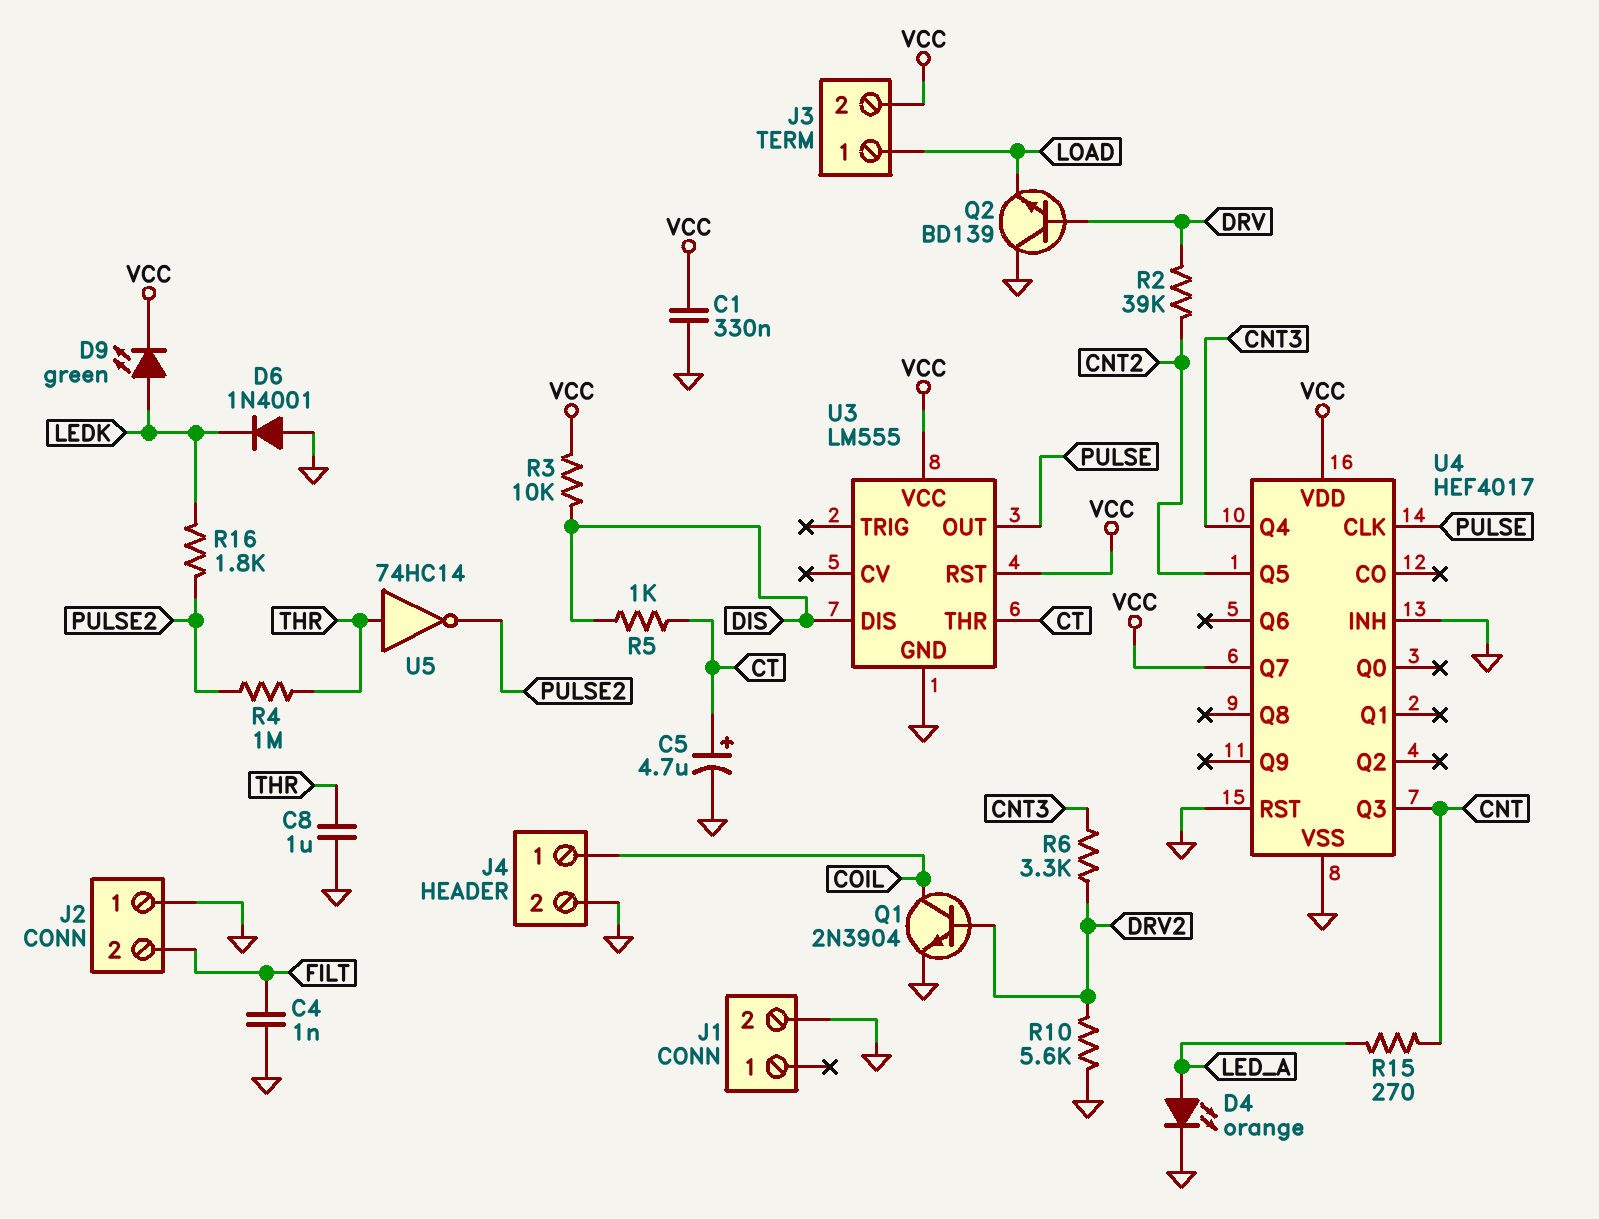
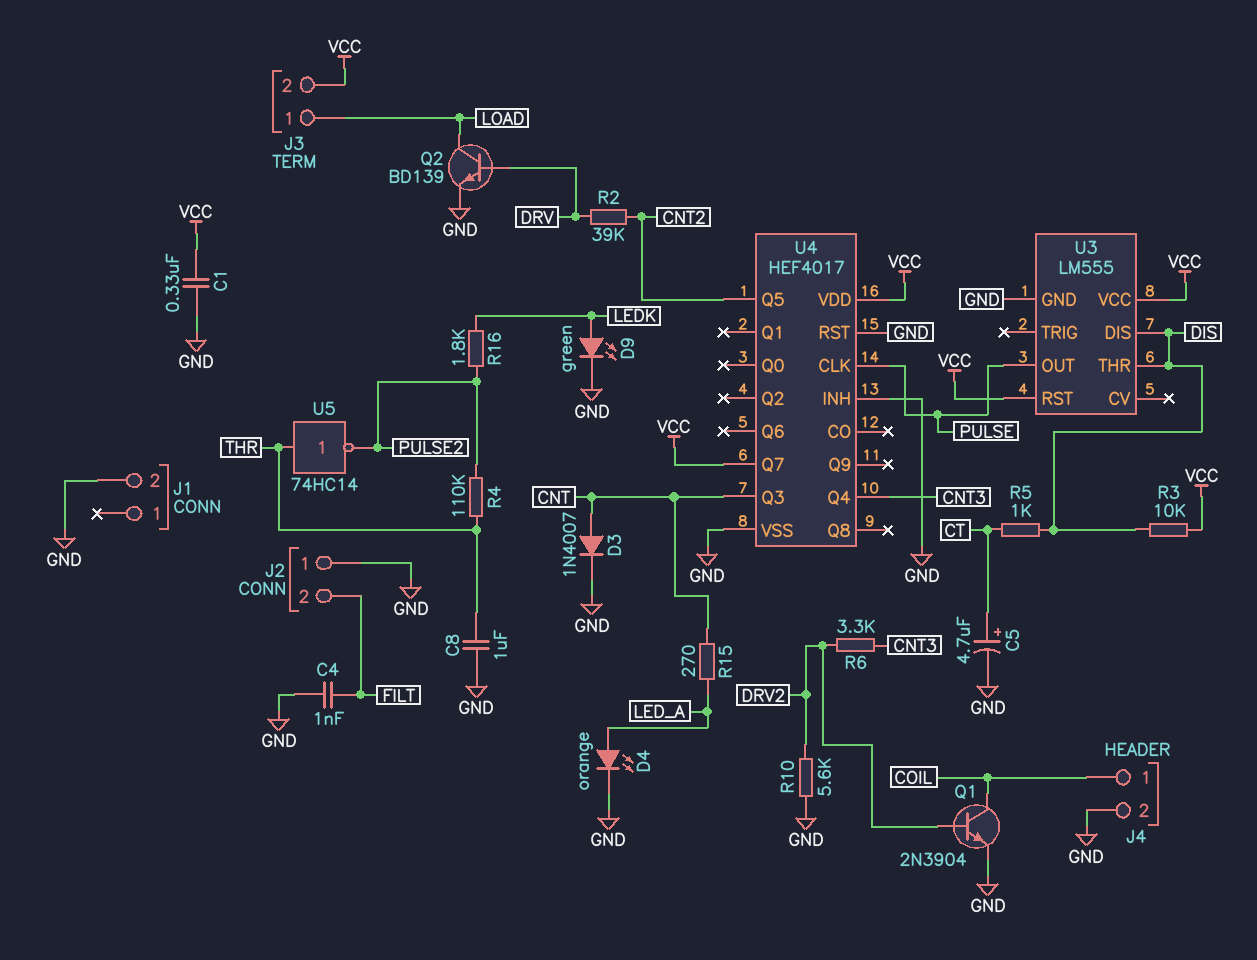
D3: none -> diode 1N4007 (A CNT, K GND)
D6: diode 1N4001 (A GND, K LEDK) -> none
D9: LED green (A LEDK, K VCC) -> LED green (A LEDK, K GND)
Q2: NPN BD139 (B DRV, C GND, E LOAD) -> NPN BD139 (B DRV, C LOAD, E GND)
R4: 1M (PULSE2, THR) -> 110k (PULSE2, THR)
U3 pin THR: CT -> DIS

